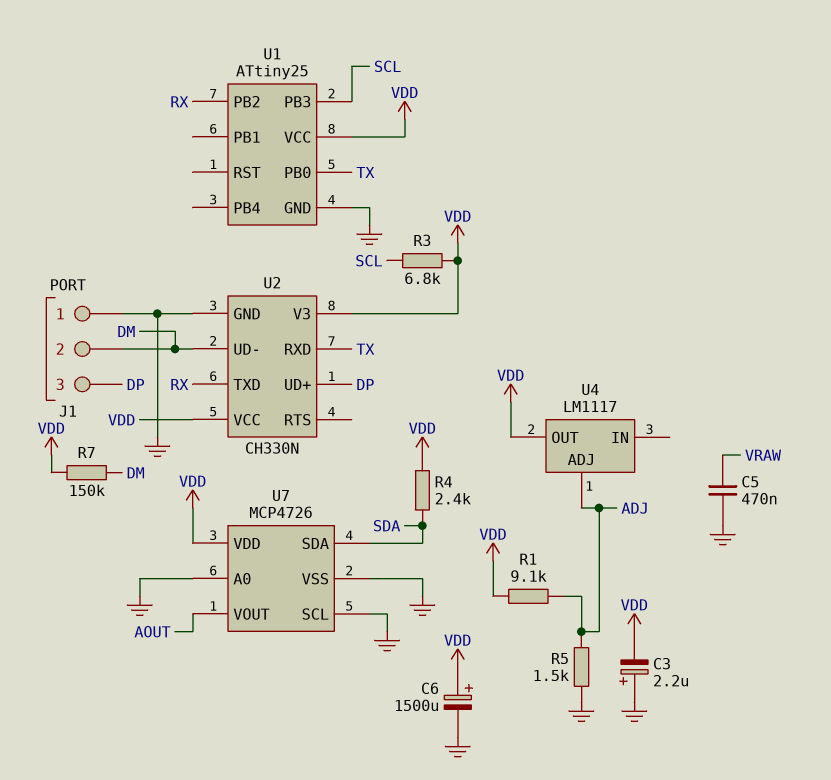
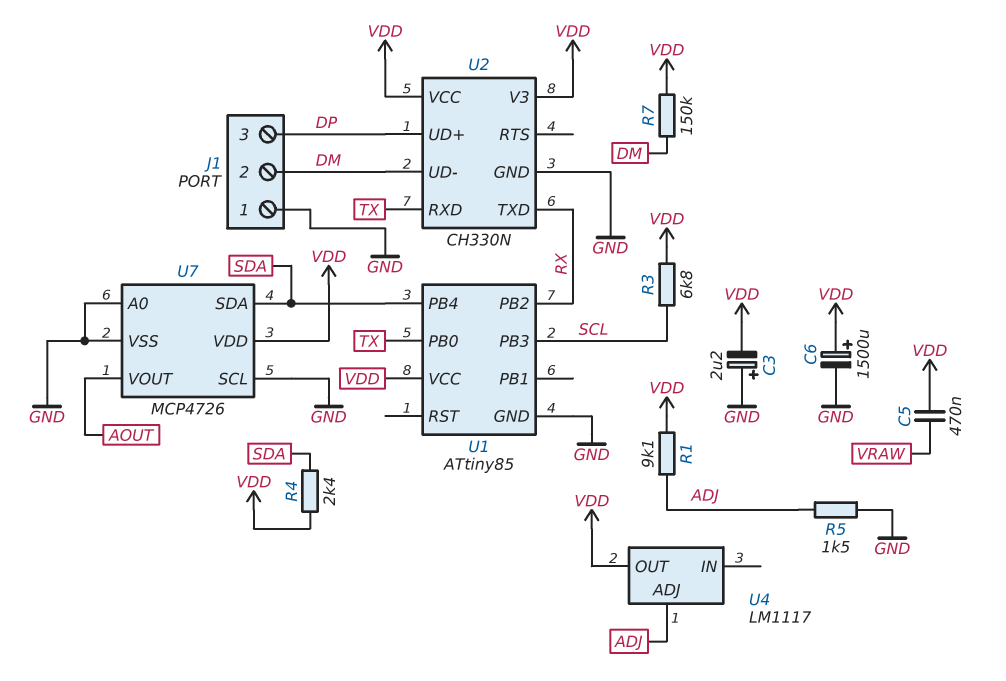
C5: 470nF (GND, VRAW) -> 470nF (VDD, VRAW)
U1: ATtiny25 -> ATtiny85
U1 pin PB4: none -> SDA

